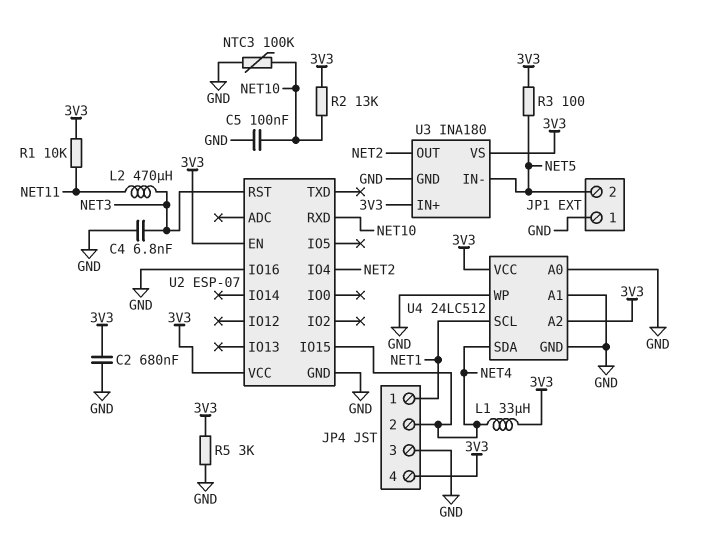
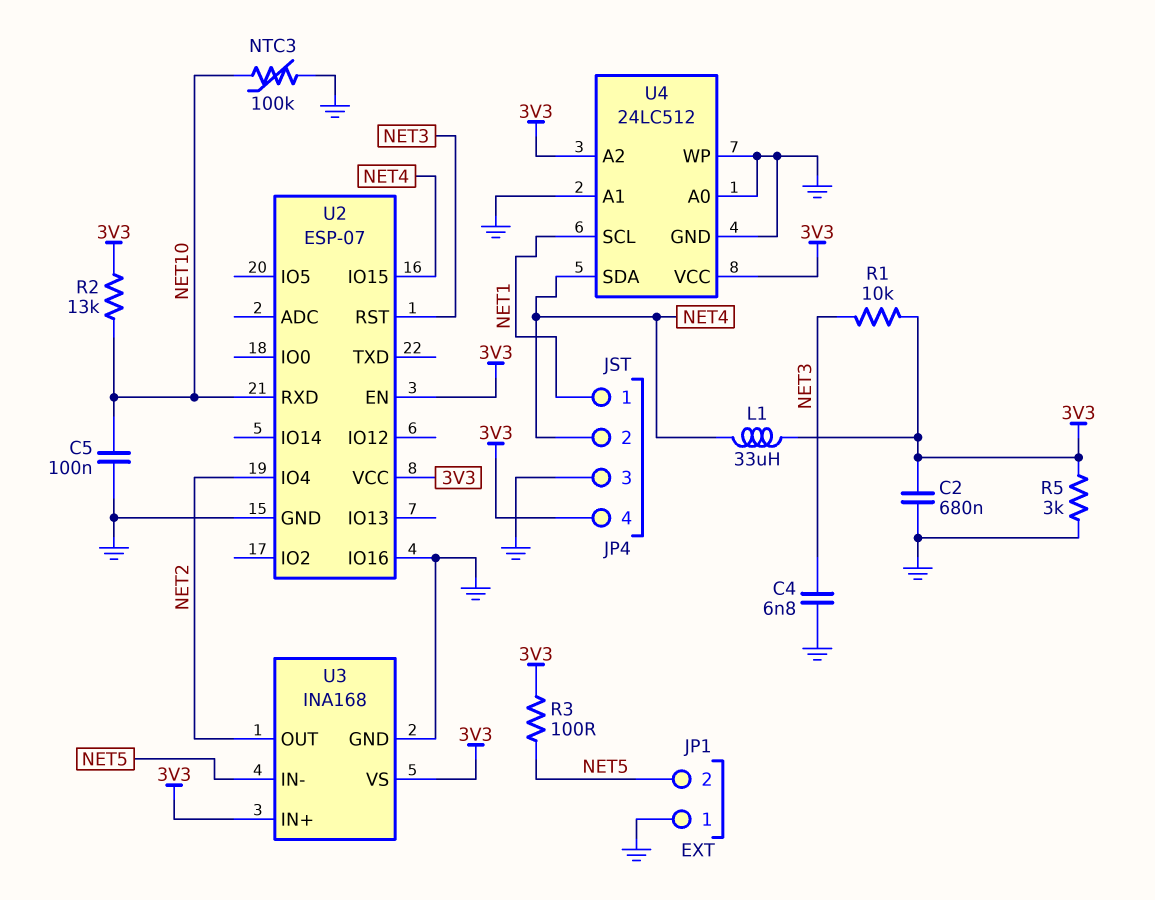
L2: 470uH (NET3, NET11) -> none
R1: 10k (3V3, NET11) -> 10k (3V3, NET3)
U3: INA180 -> INA168

